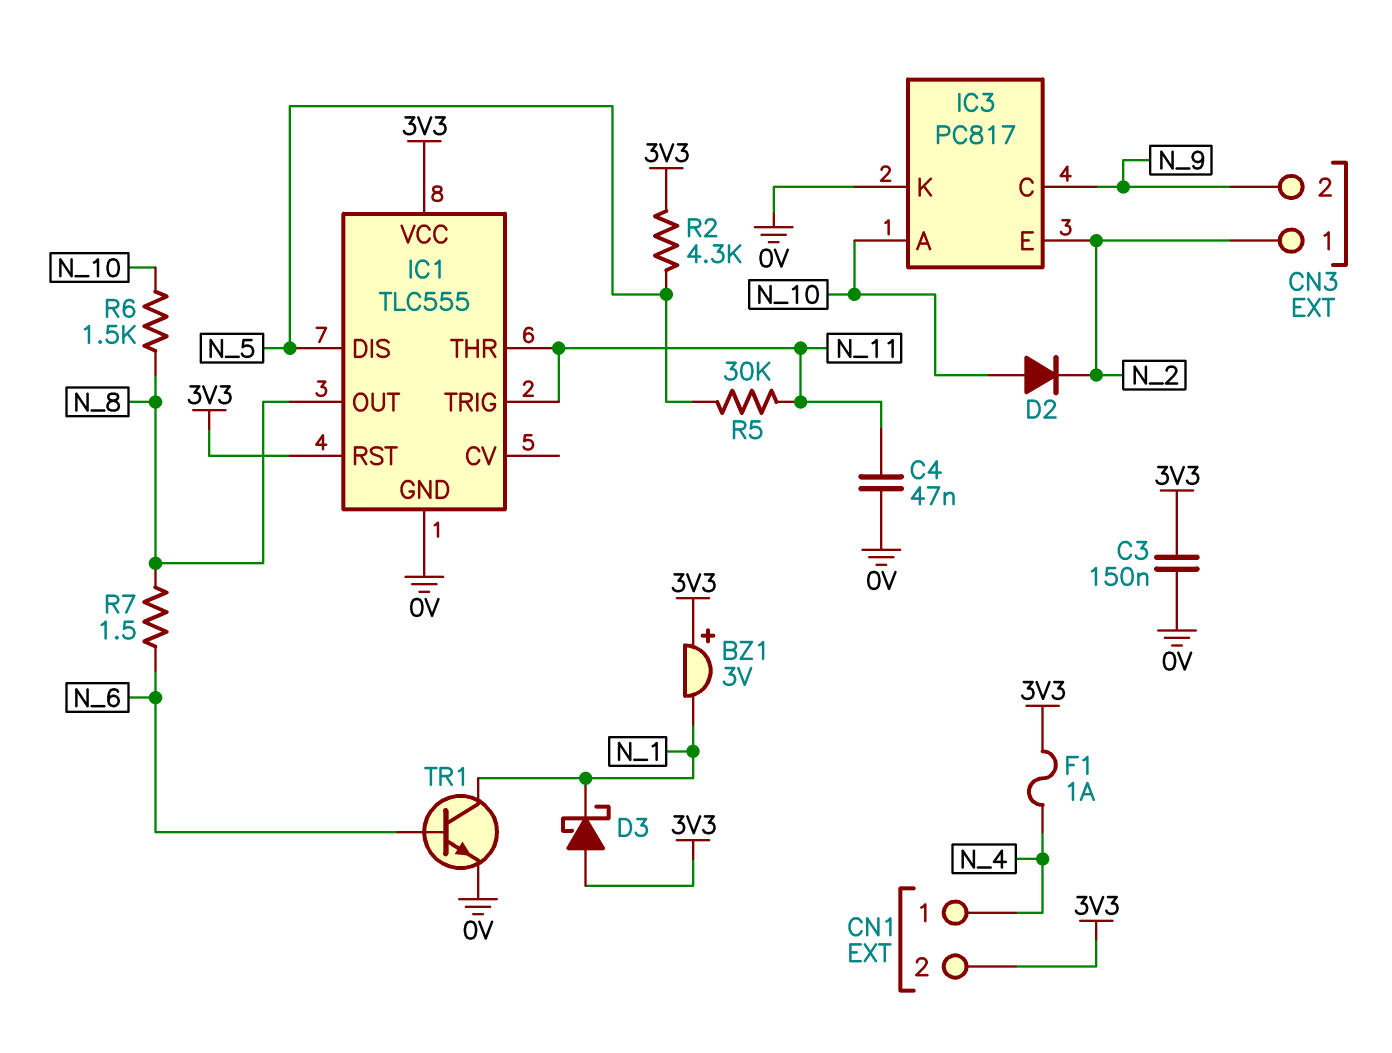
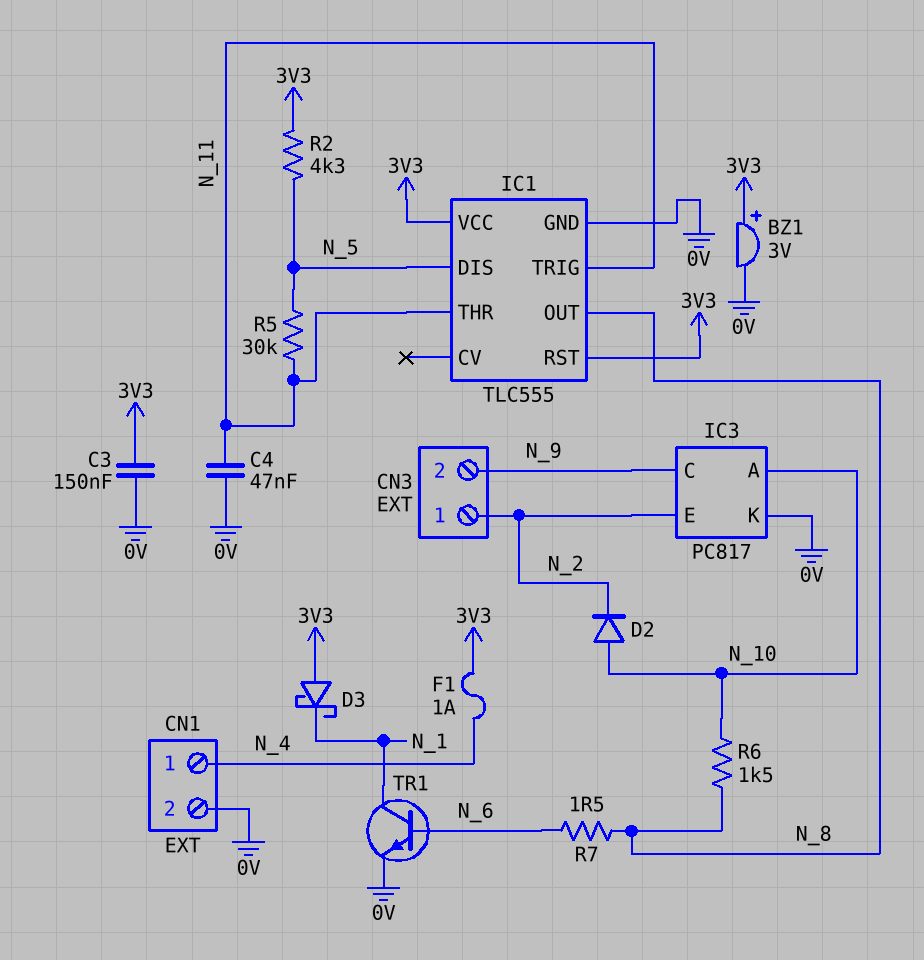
BZ1: buzzer 3V (plus 3V3, minus N_1) -> buzzer 3V (plus 3V3, minus 0V)
CN1 pin 2: 3V3 -> 0V

